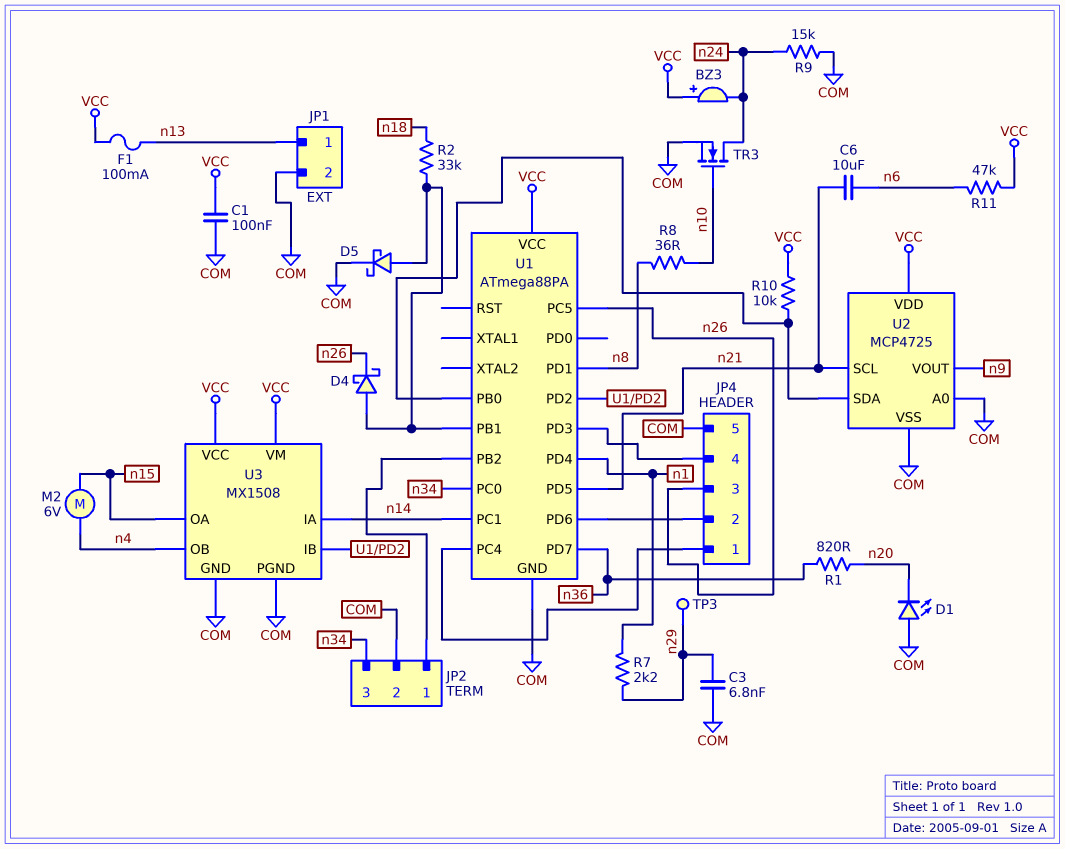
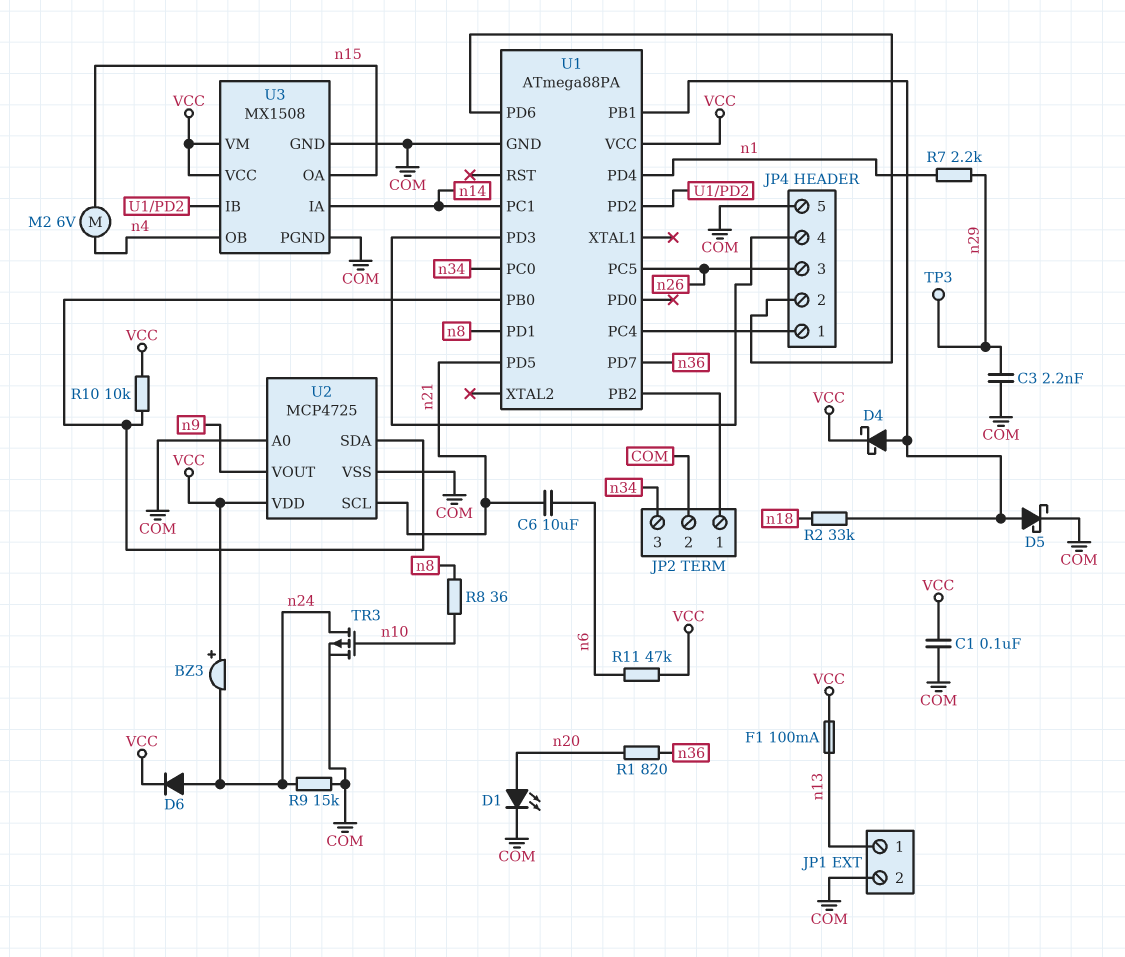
C3: 6.8nF (COM, n29) -> 2.2nF (COM, n29)
D1: LED (A COM, K n20) -> LED (A n20, K COM)
D4: schottky (A U1/PB1, K n26) -> schottky (A U1/PB1, K VCC)
D6: none -> diode (A n24, K VCC)
TR3: NMOS (G n10, D n24, S COM) -> PMOS (G n10, D n24, S COM)

